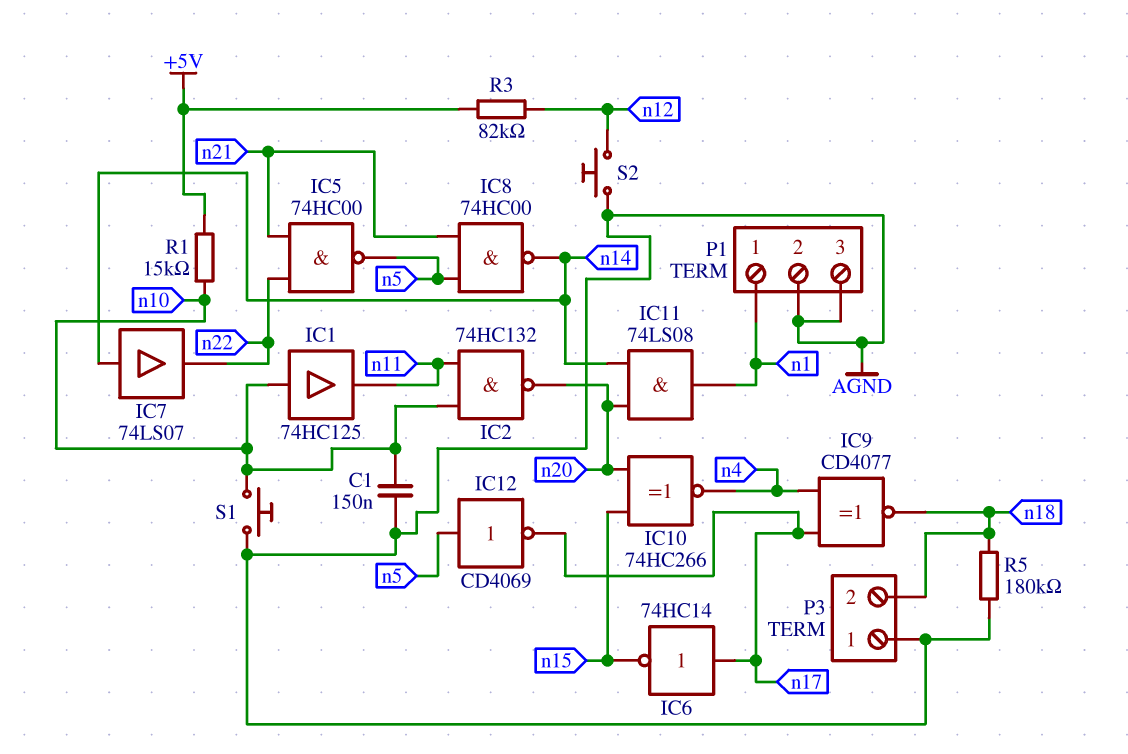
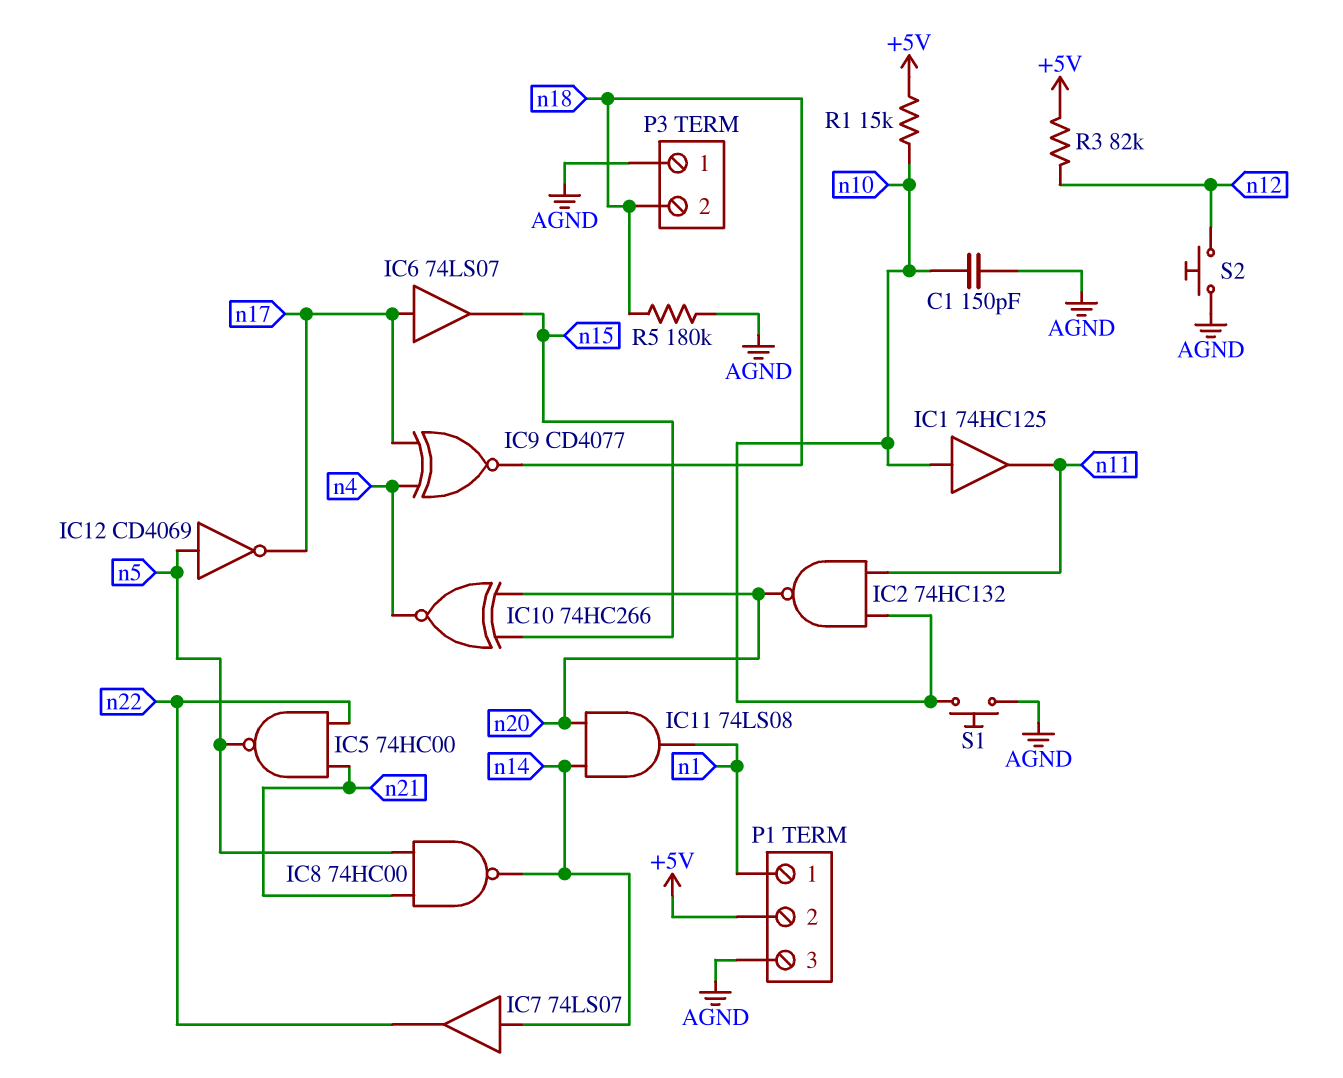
C1: 150nF (AGND, n10) -> 150pF (AGND, n10)
IC6: NOT 74HC14 (in n17, out n15) -> buffer 74LS07 (in n17, out n15)
P1 pin 2: AGND -> +5V

